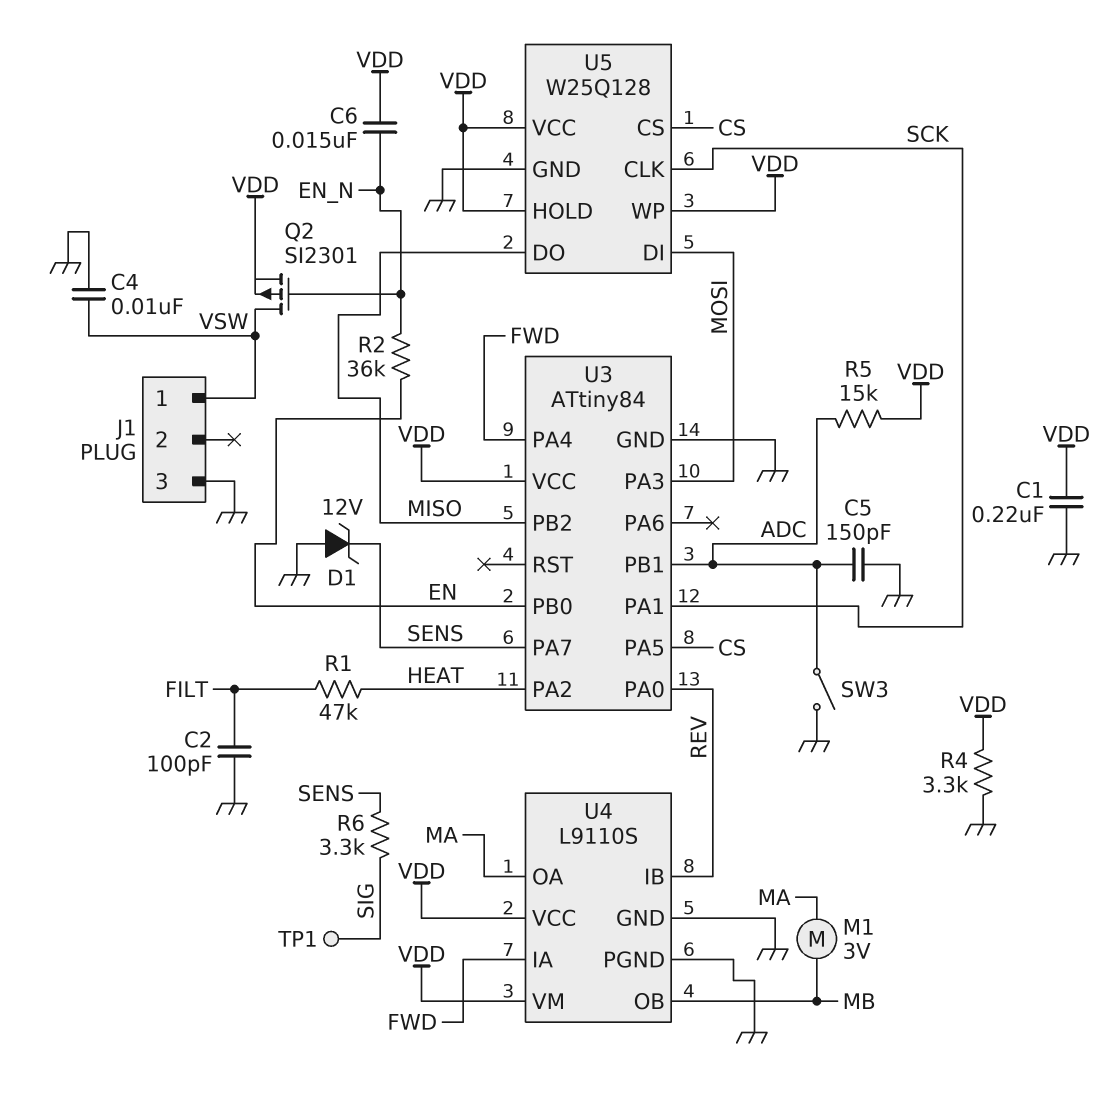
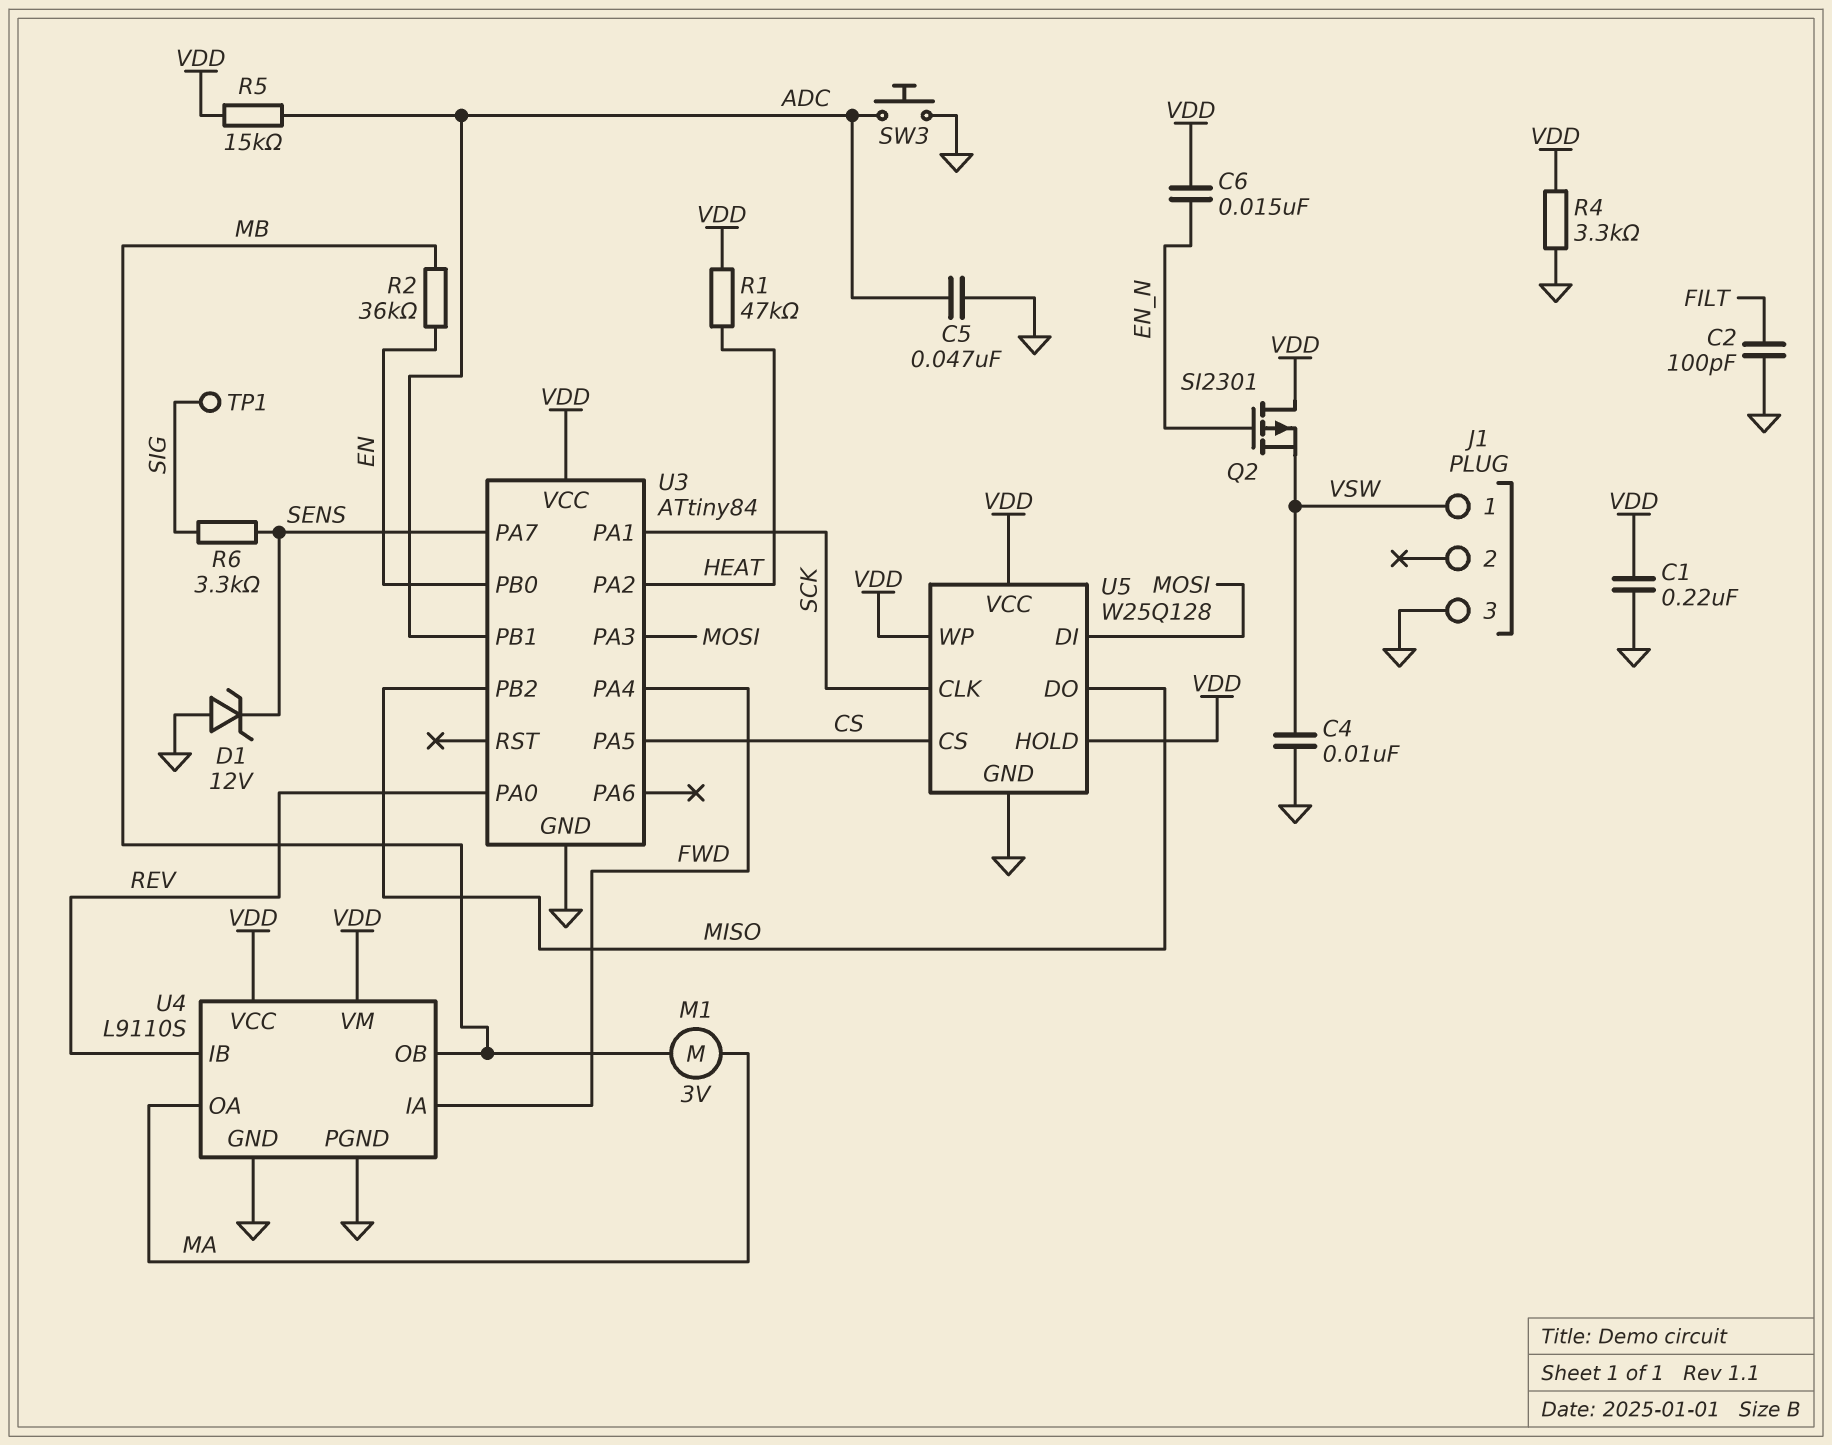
C5: 150pF (ADC, GND) -> 47nF (ADC, GND)
Q2: PMOS SI2301 (G EN_N, D VSW, S VDD) -> PMOS SI2301 (G EN_N, D VDD, S VSW)
R1: 47k (FILT, HEAT) -> 47k (HEAT, VDD)
R2: 36k (EN, EN_N) -> 36k (EN, MB)
SW3: switch (ADC, GND) -> button (ADC, GND)

